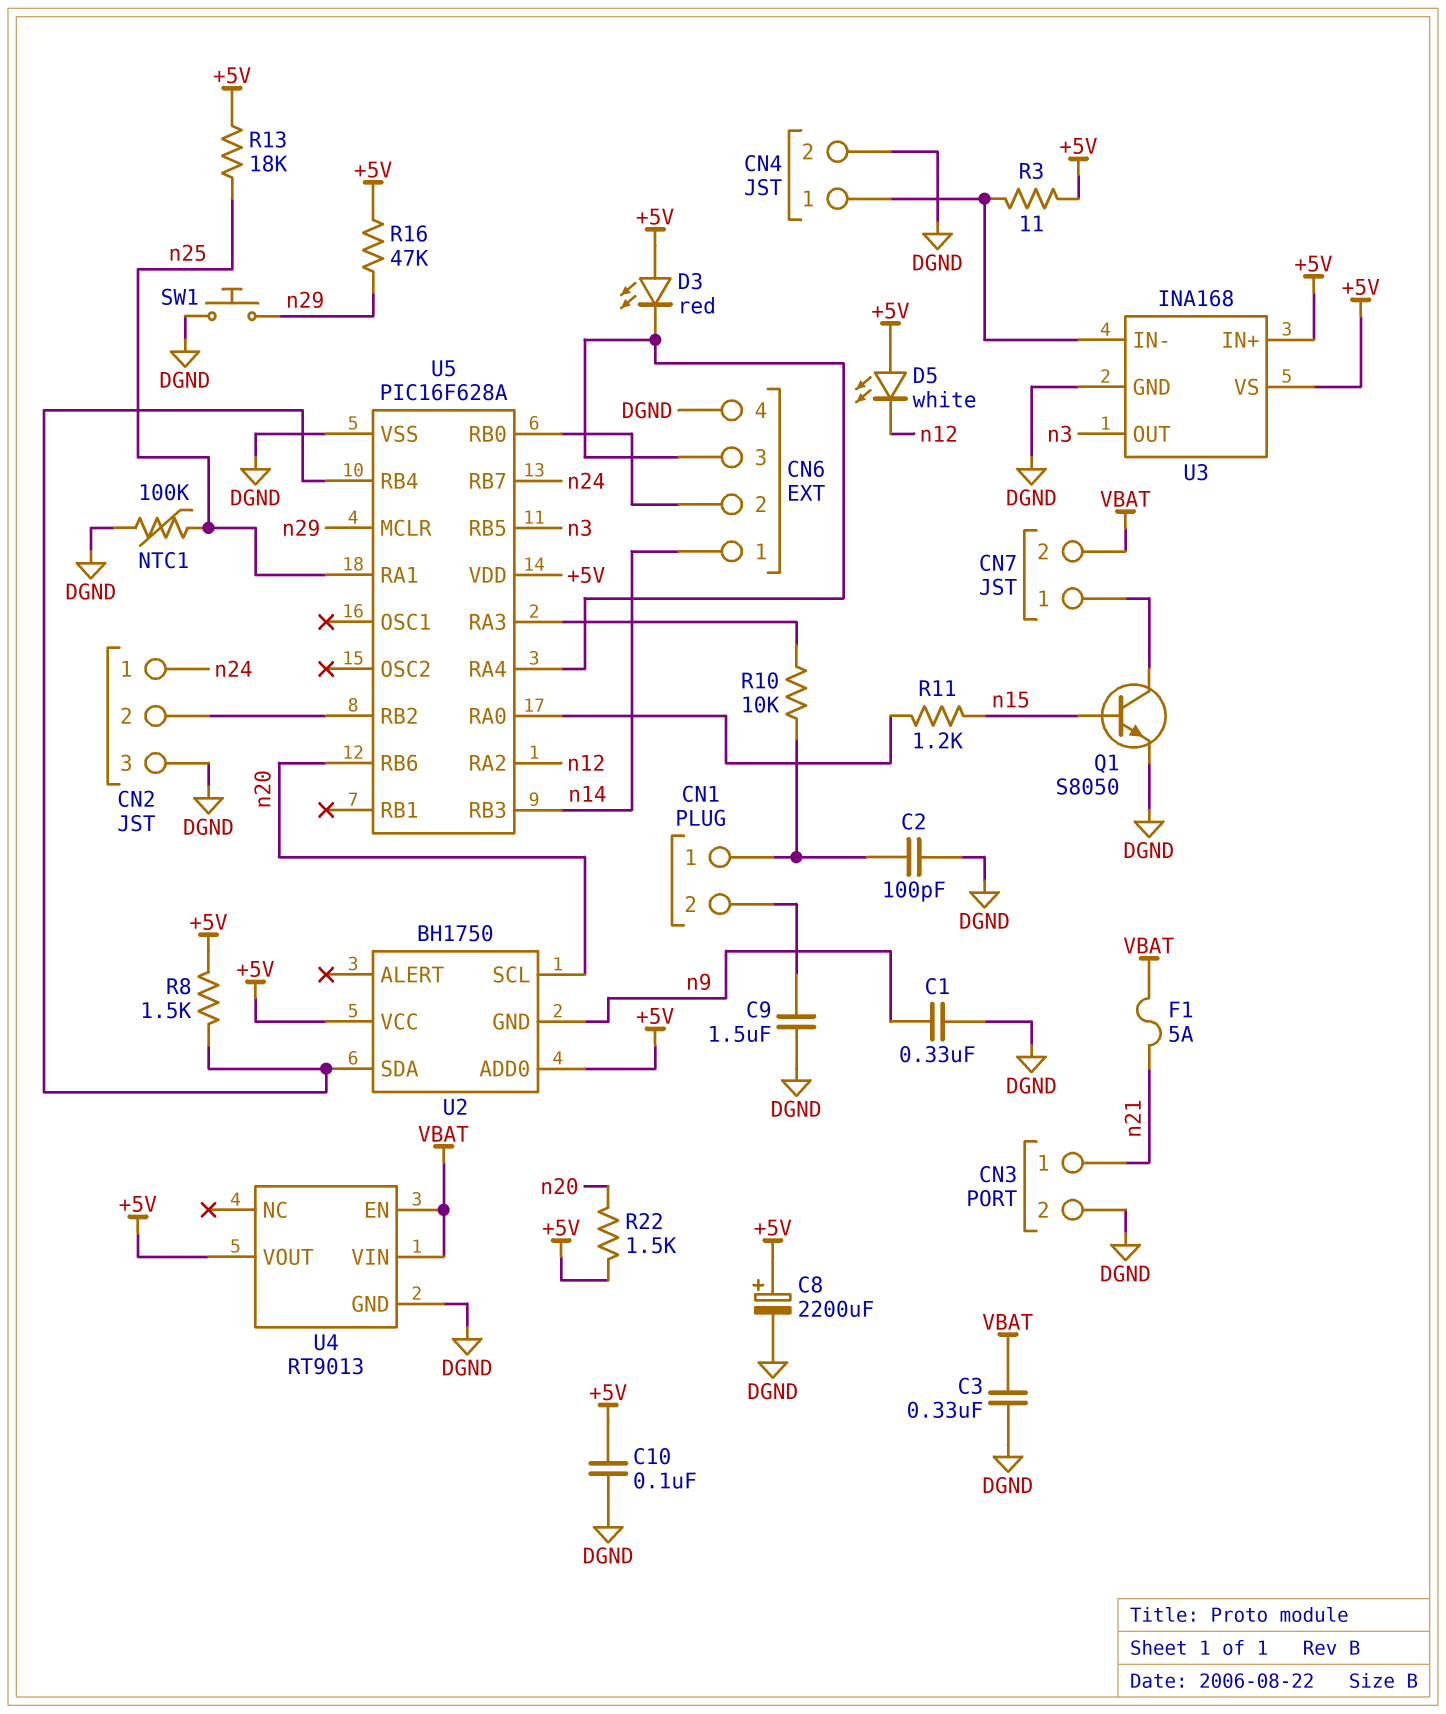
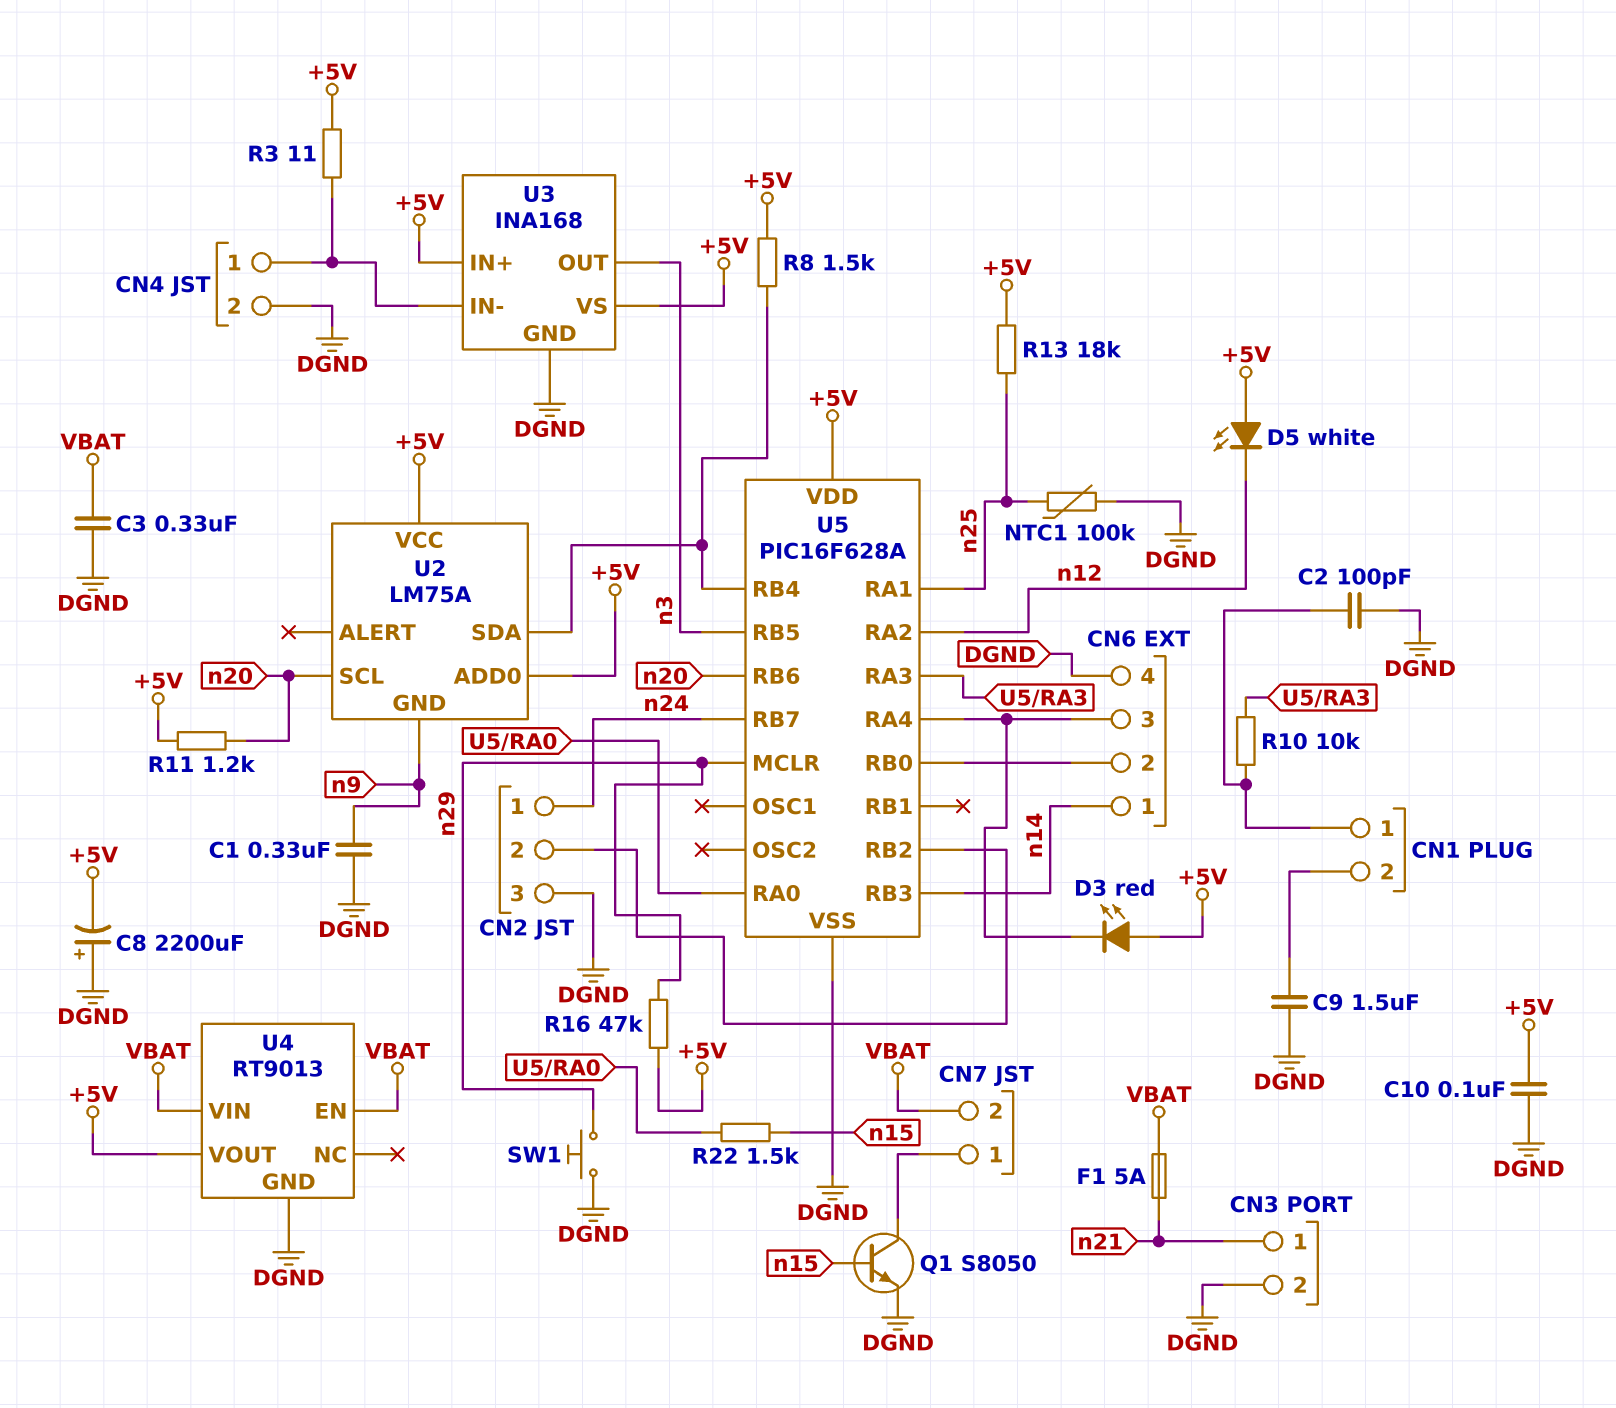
C8: 2200uF (plus +5V, minus DGND) -> 2200uF (plus DGND, minus +5V)
R11: 1.2k (U5/RA0, n15) -> 1.2k (+5V, n20)
R22: 1.5k (+5V, n20) -> 1.5k (U5/RA0, n15)
U2: BH1750 -> LM75A

